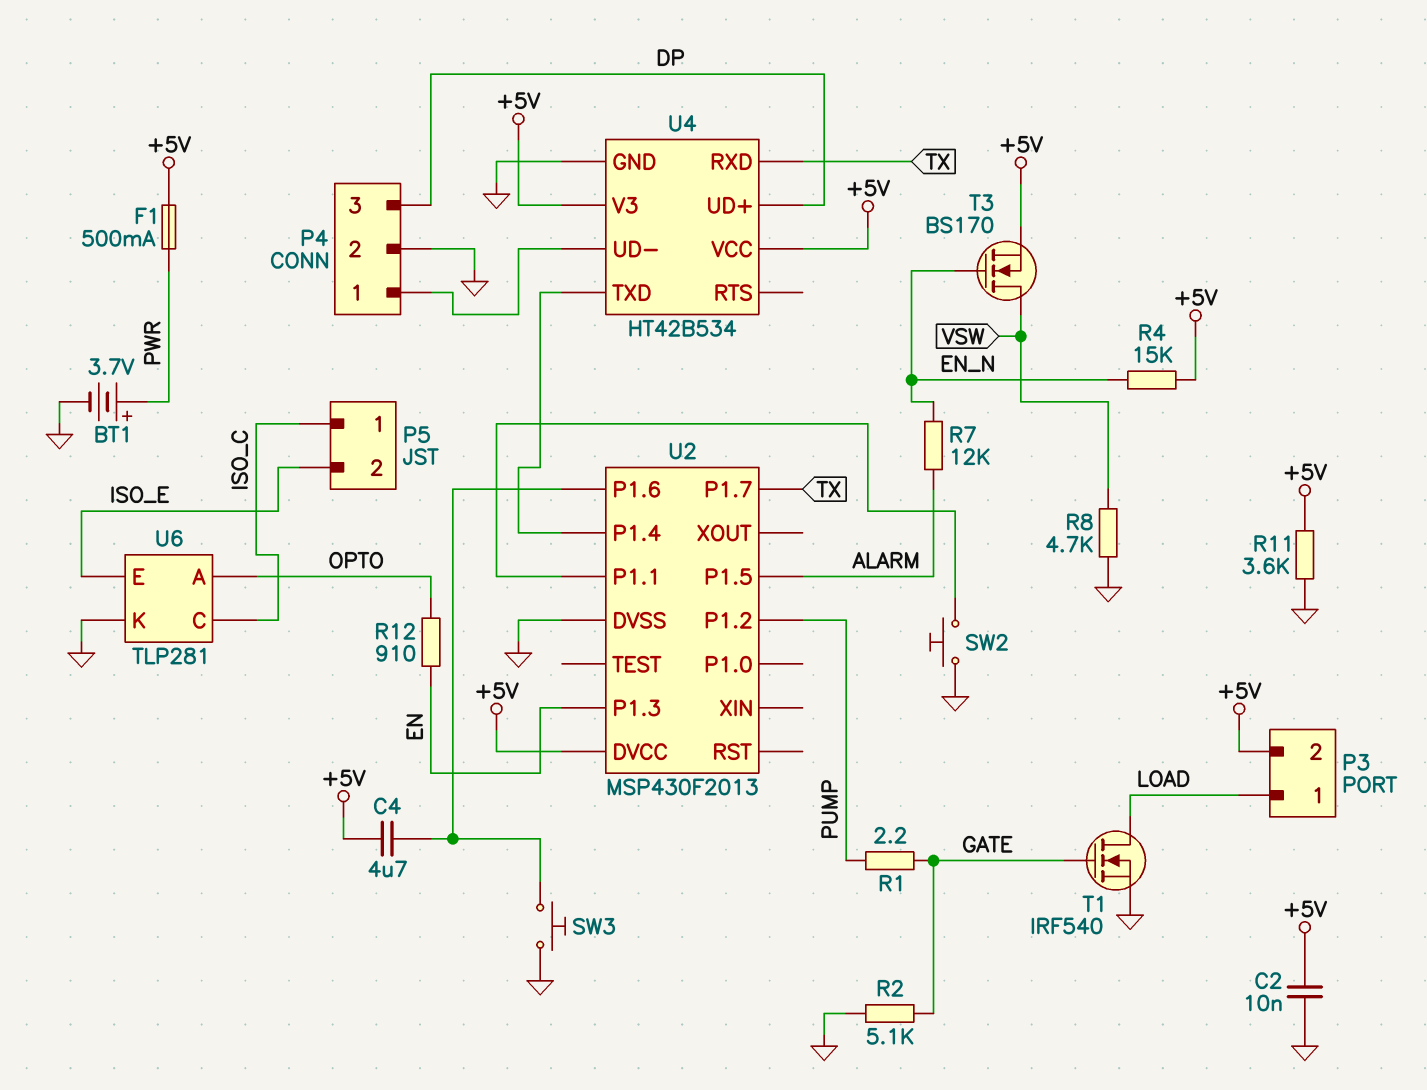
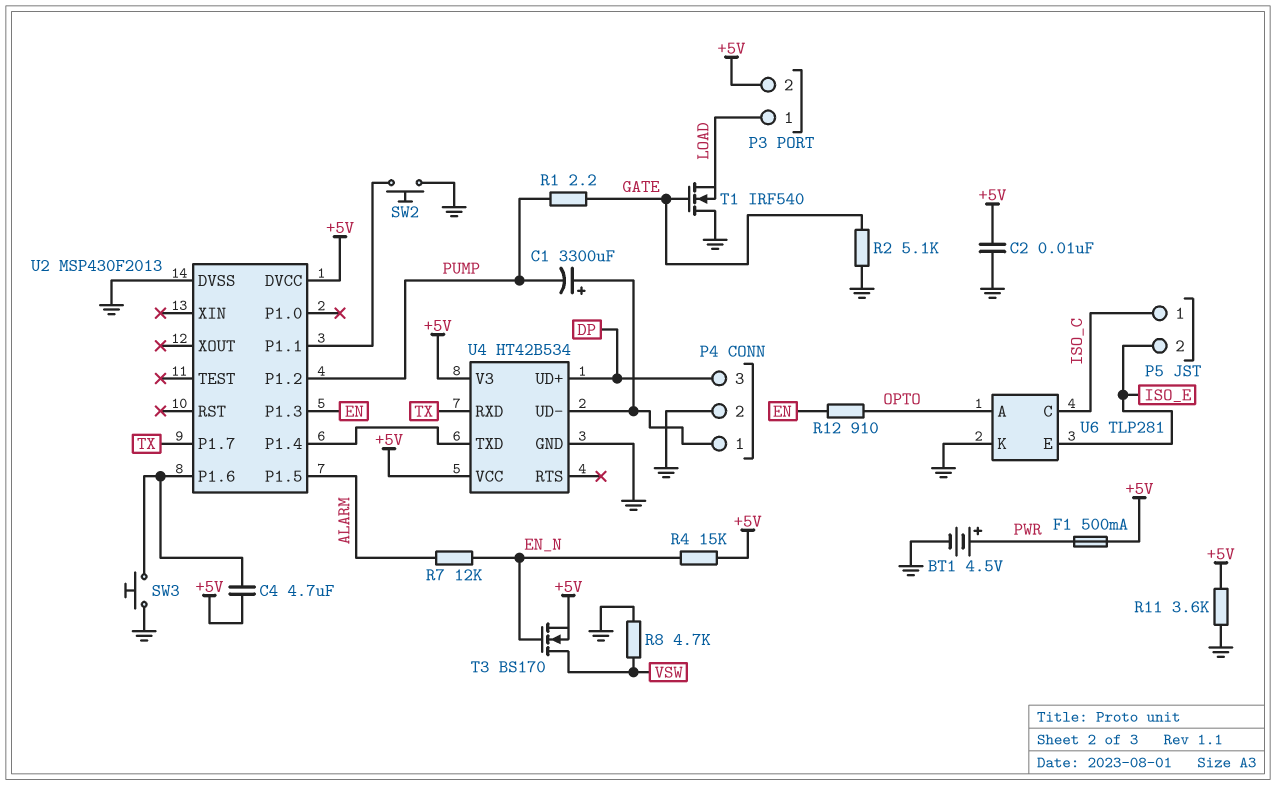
BT1: 3.7V (plus PWR, minus GND) -> 4.5V (plus PWR, minus GND)
C1: none -> 3300uF (plus P4/1, minus PUMP)
T1: NMOS IRF540 (G GATE, D LOAD, S GND) -> NMOS IRF540 (G GATE, D GND, S LOAD)

